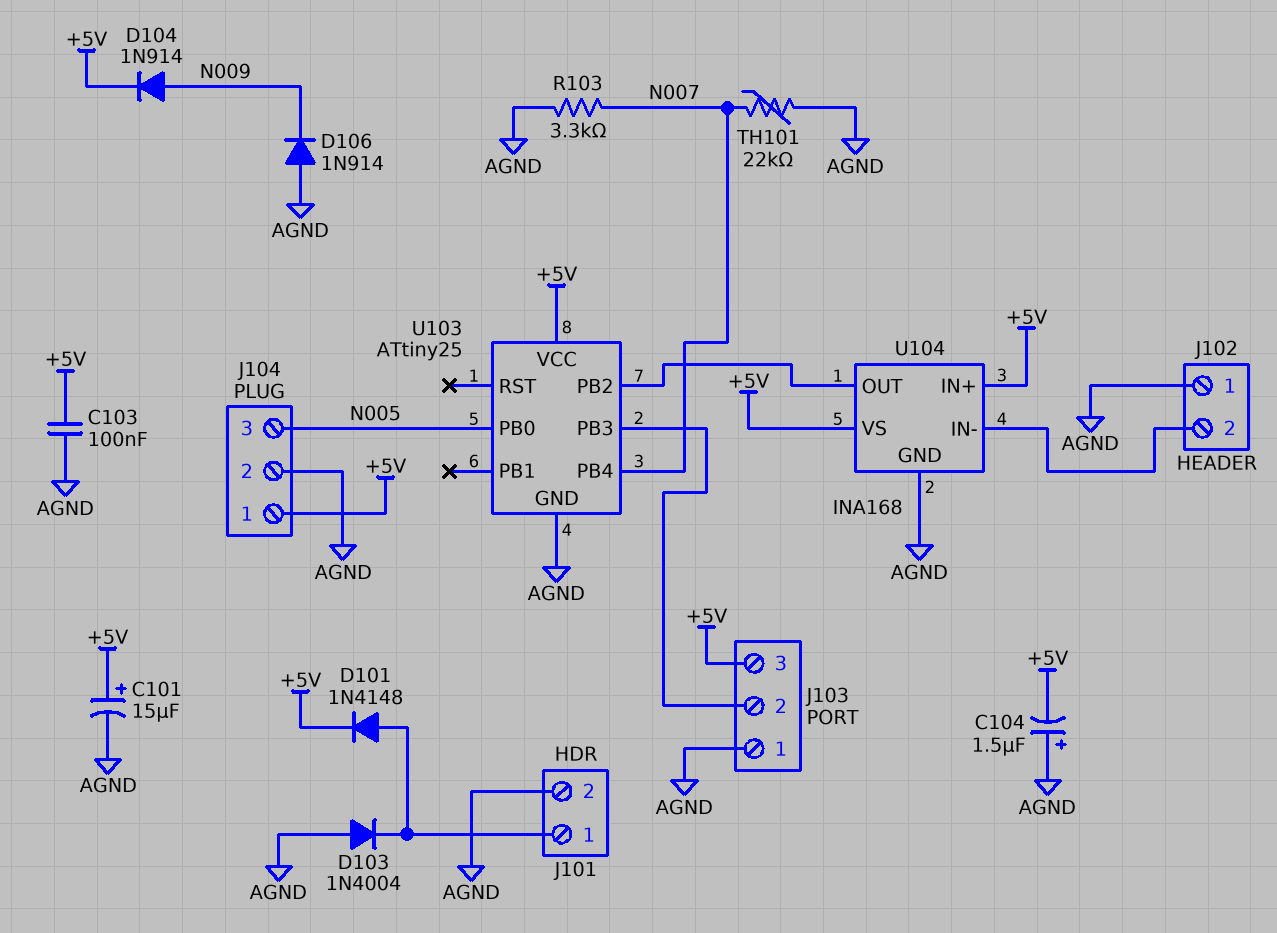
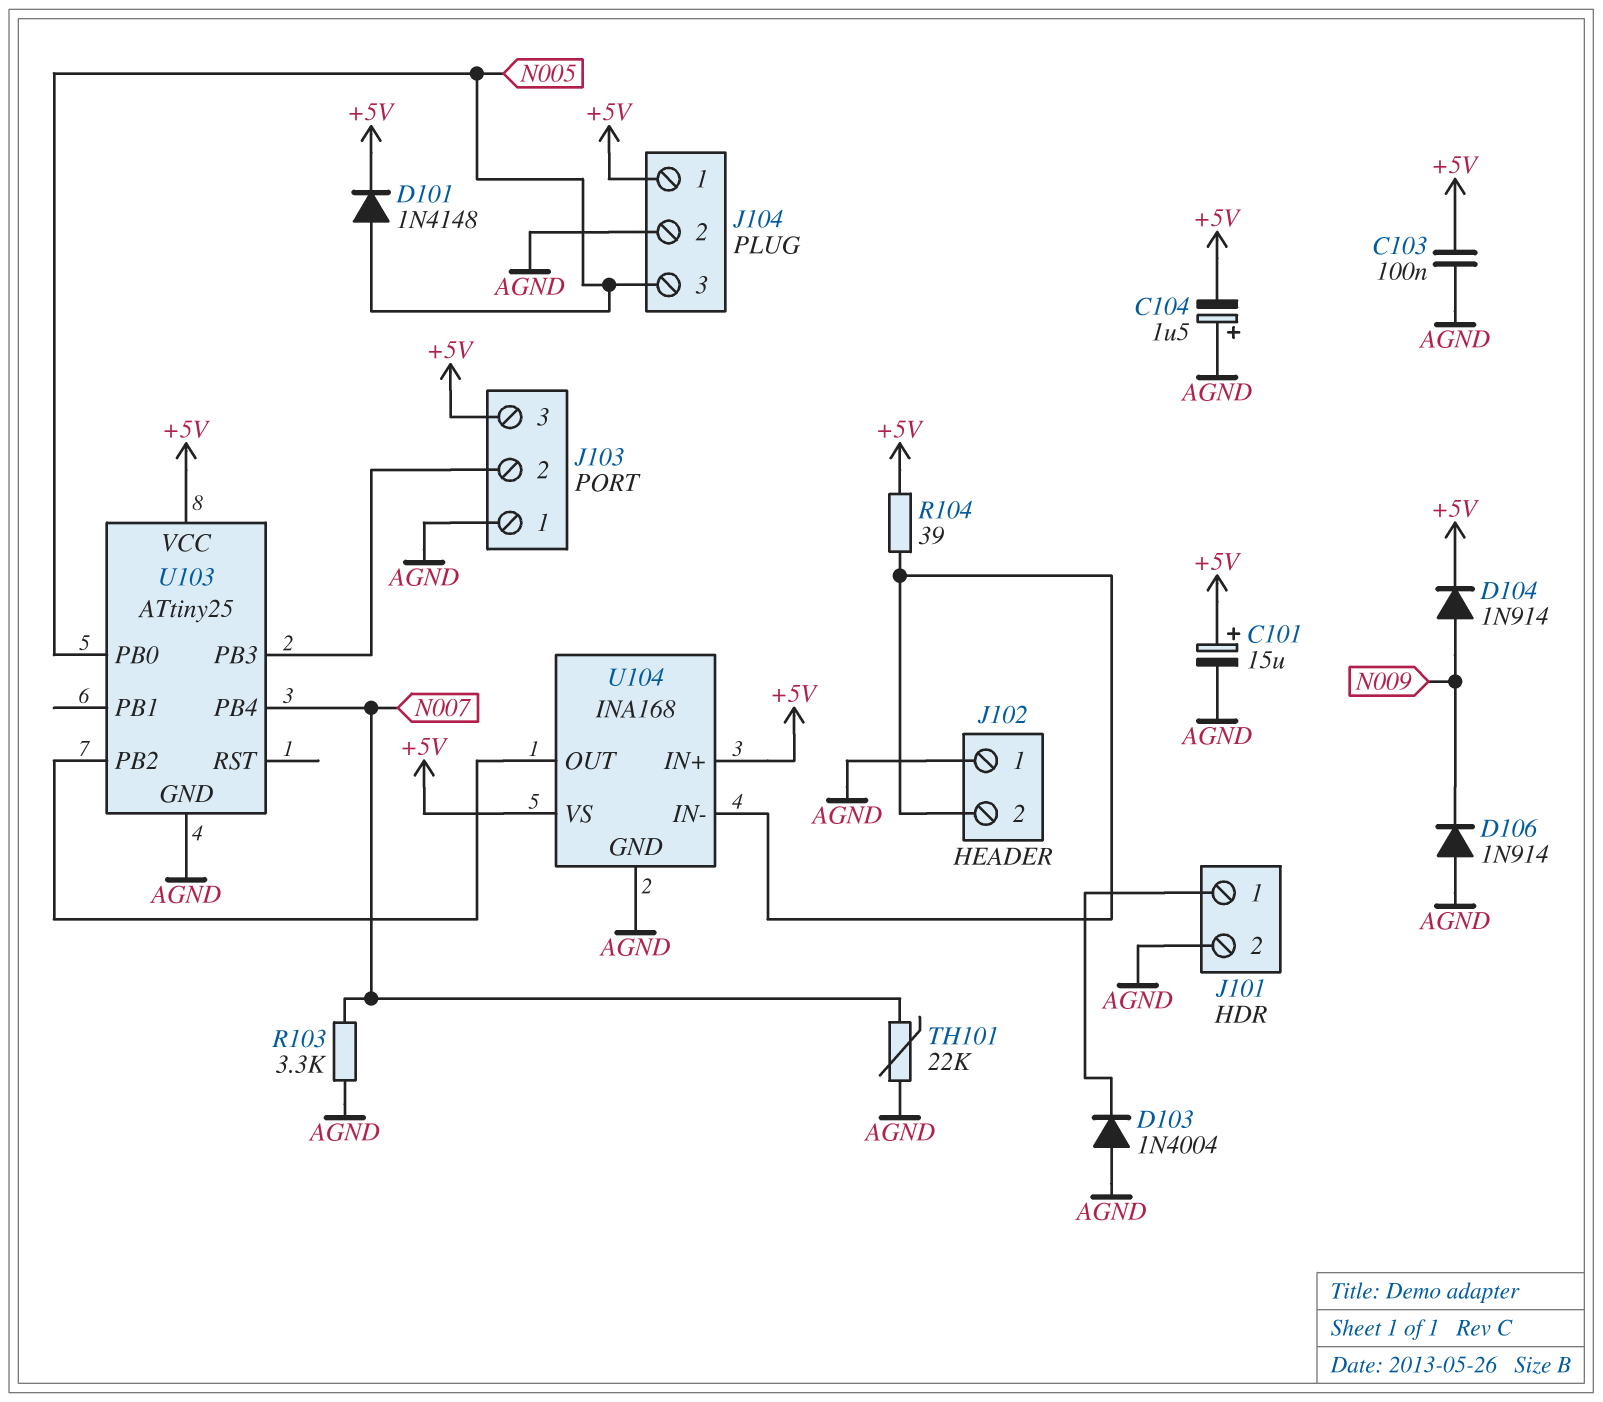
D101: diode 1N4148 (A J101/1, K +5V) -> diode 1N4148 (A N005, K +5V)
R104: none -> 39 (+5V, J102/2)

